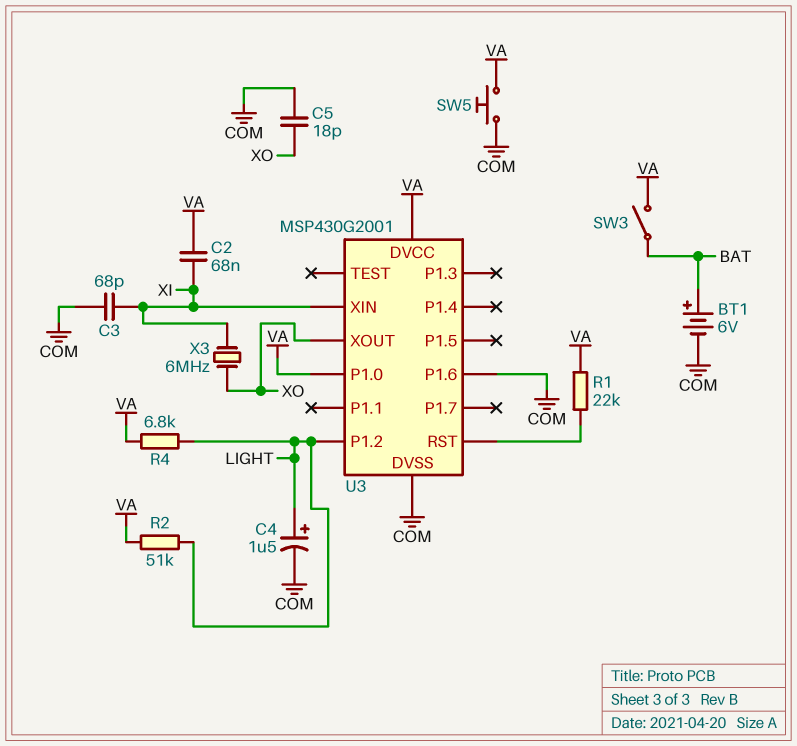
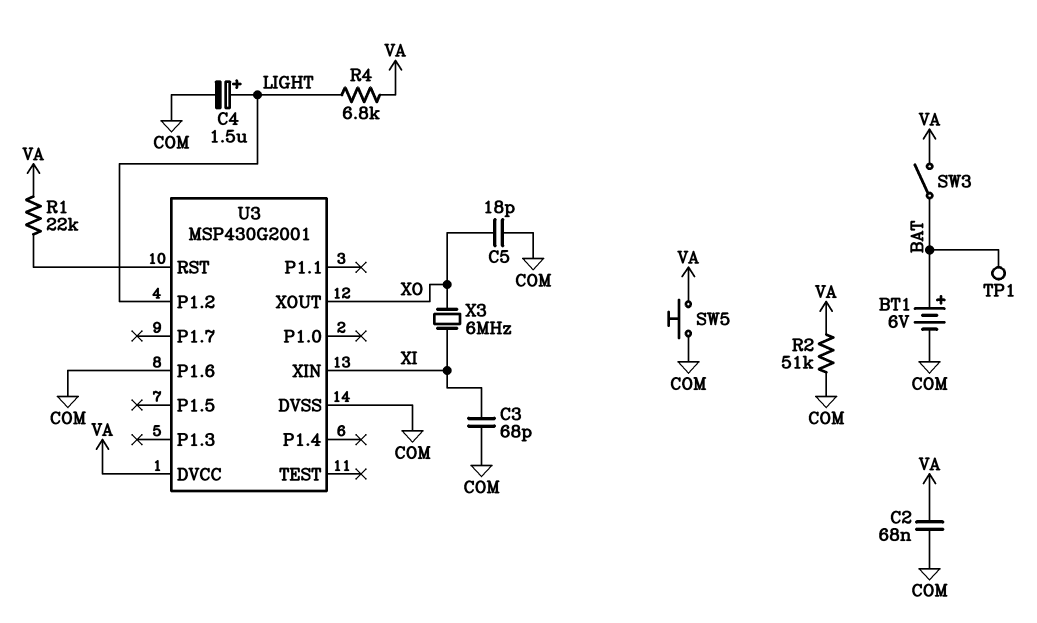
C2: 68nF (VA, XI) -> 68nF (COM, VA)
R2: 51k (LIGHT, VA) -> 51k (COM, VA)
TP1: none -> test point (BAT)
U3 pin P1.0: VA -> none

